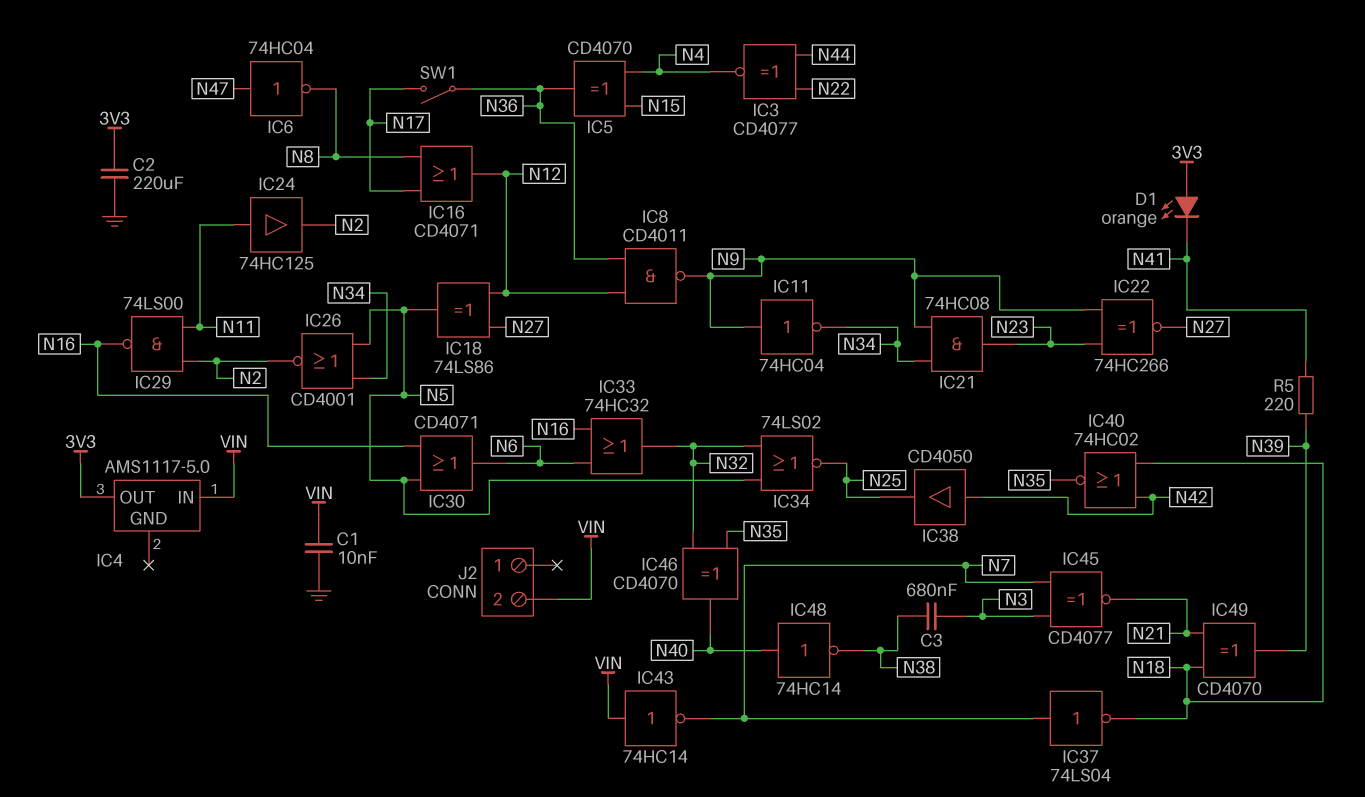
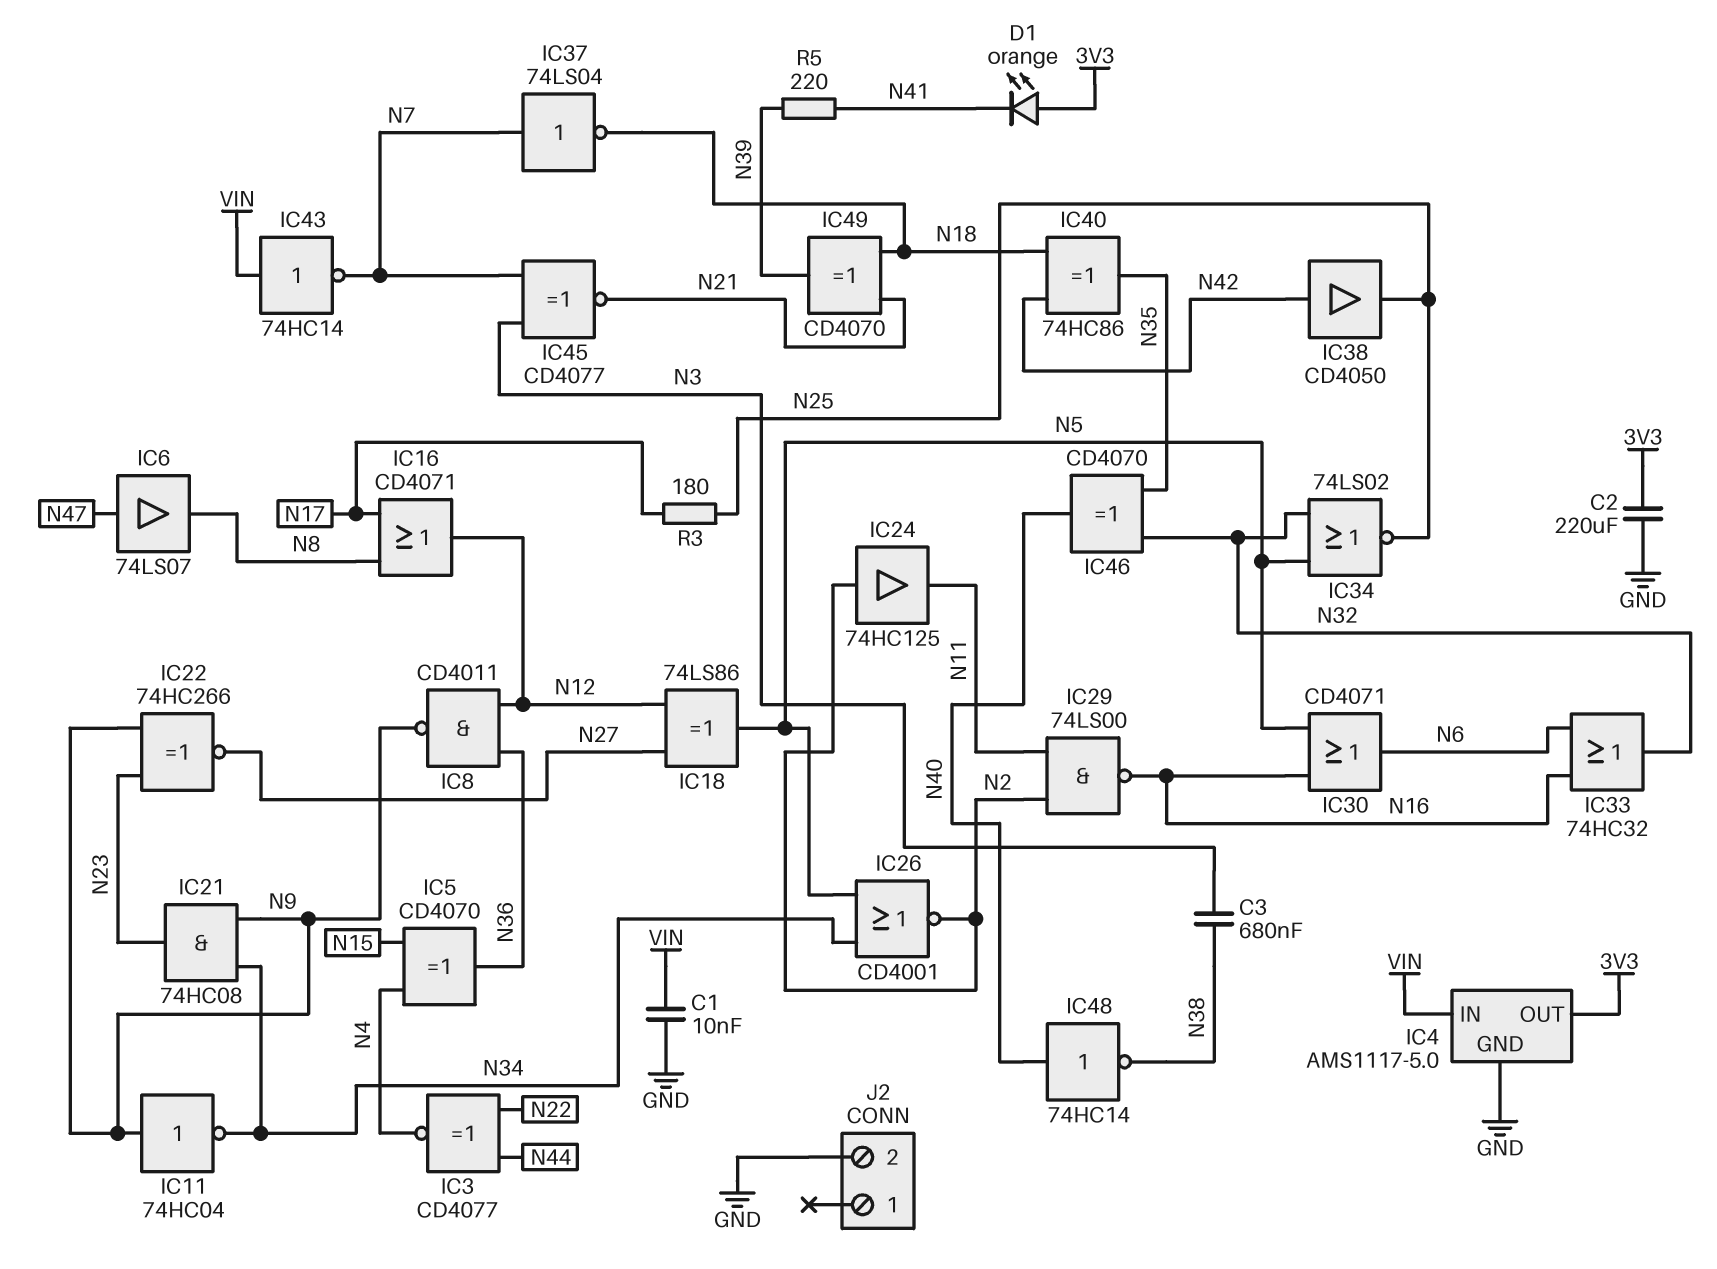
IC4 pin GND: none -> GND
IC6: NOT 74HC04 (in N47, out N8) -> buffer 74LS07 (in N47, out N8)
IC24: buffer 74HC125 (in N11, out N2) -> buffer 74HC125 (in N2, out N11)
IC40: NOR 74HC02 (in N18, in N42, out N35) -> XOR 74HC86 (in N18, in N42, out N35)
J2 pin 2: VIN -> GND
R3: none -> 180 (N17, N25)
SW1: switch (N17, N36) -> none

